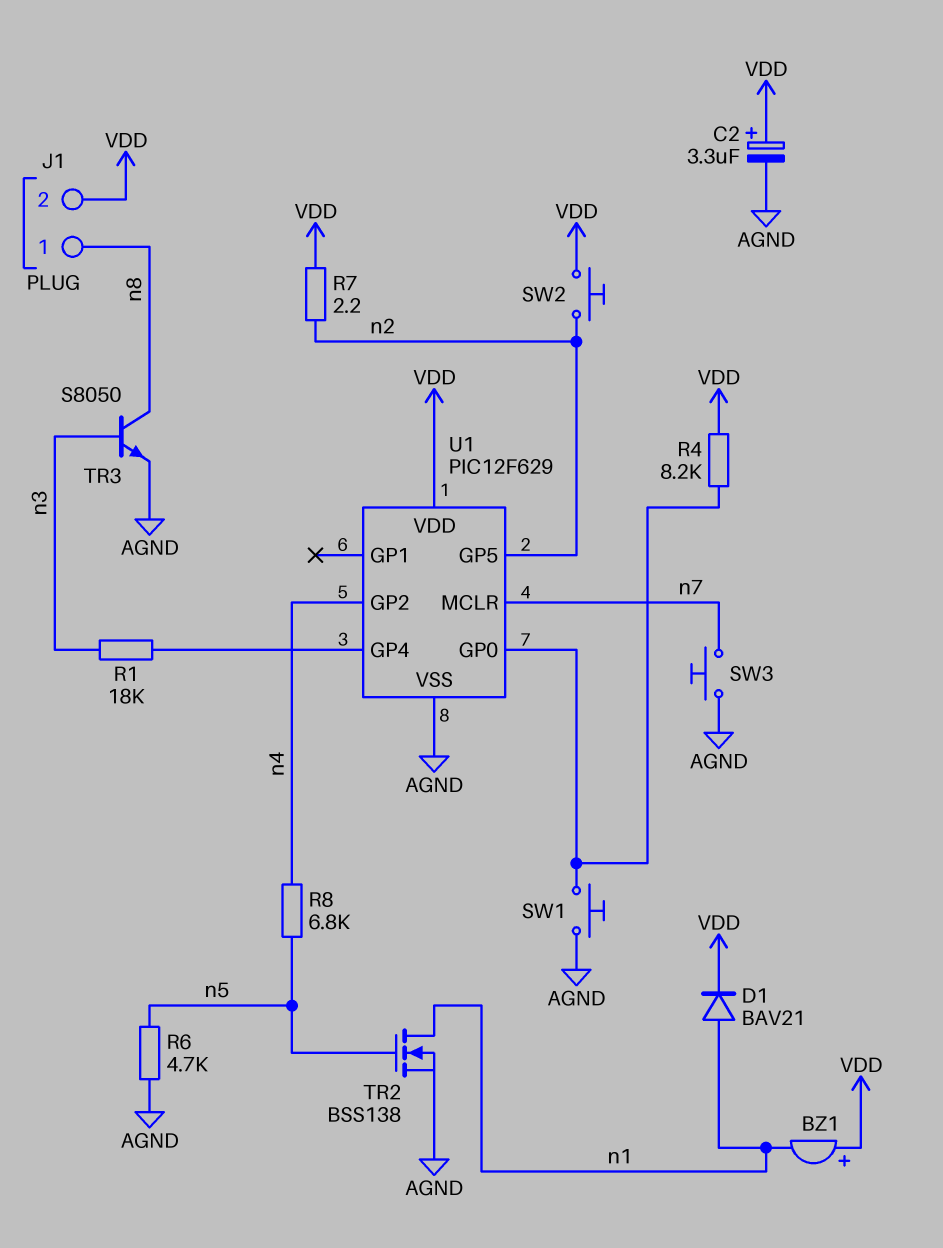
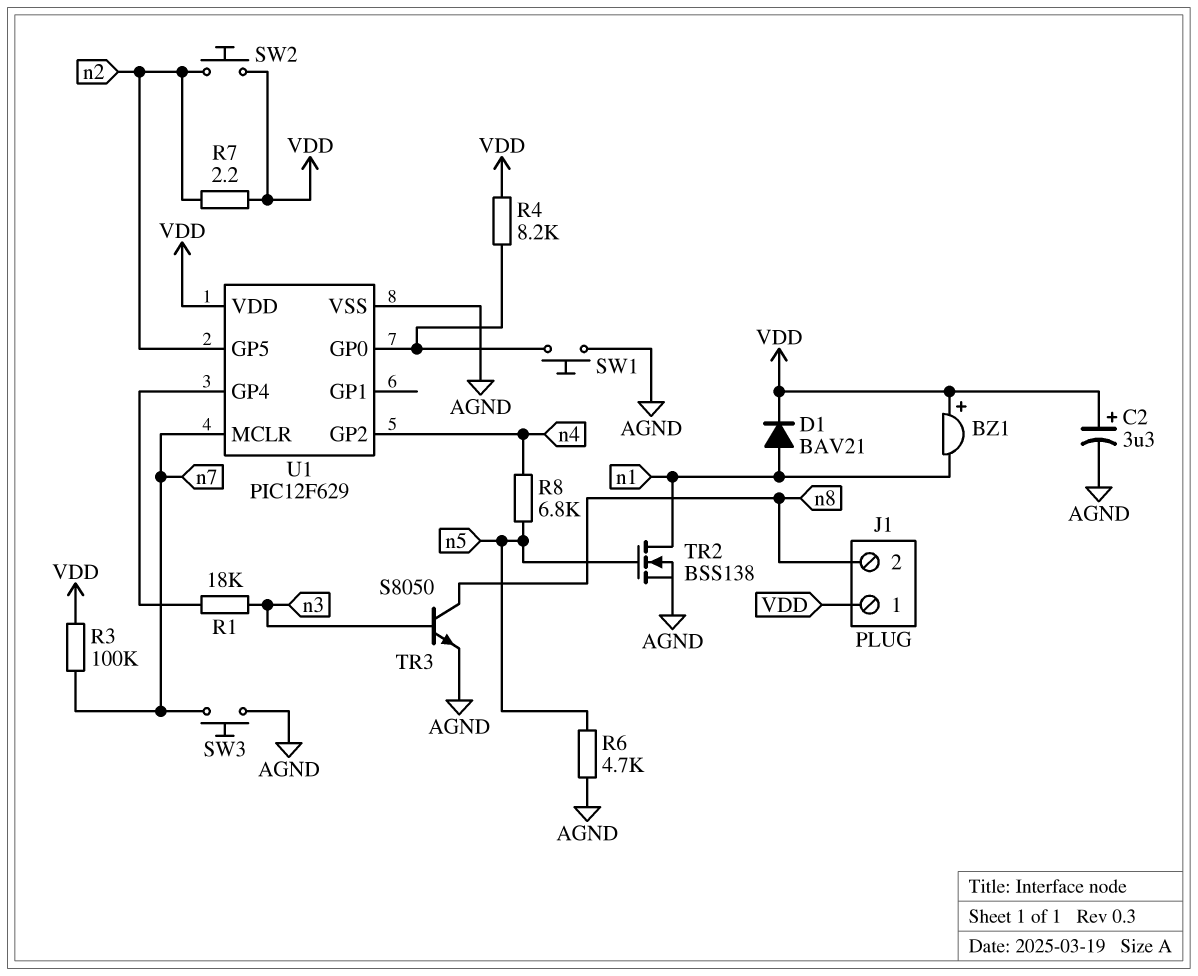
J1 pin 1: n8 -> VDD
J1 pin 2: VDD -> n8
R3: none -> 100k (VDD, n7)

